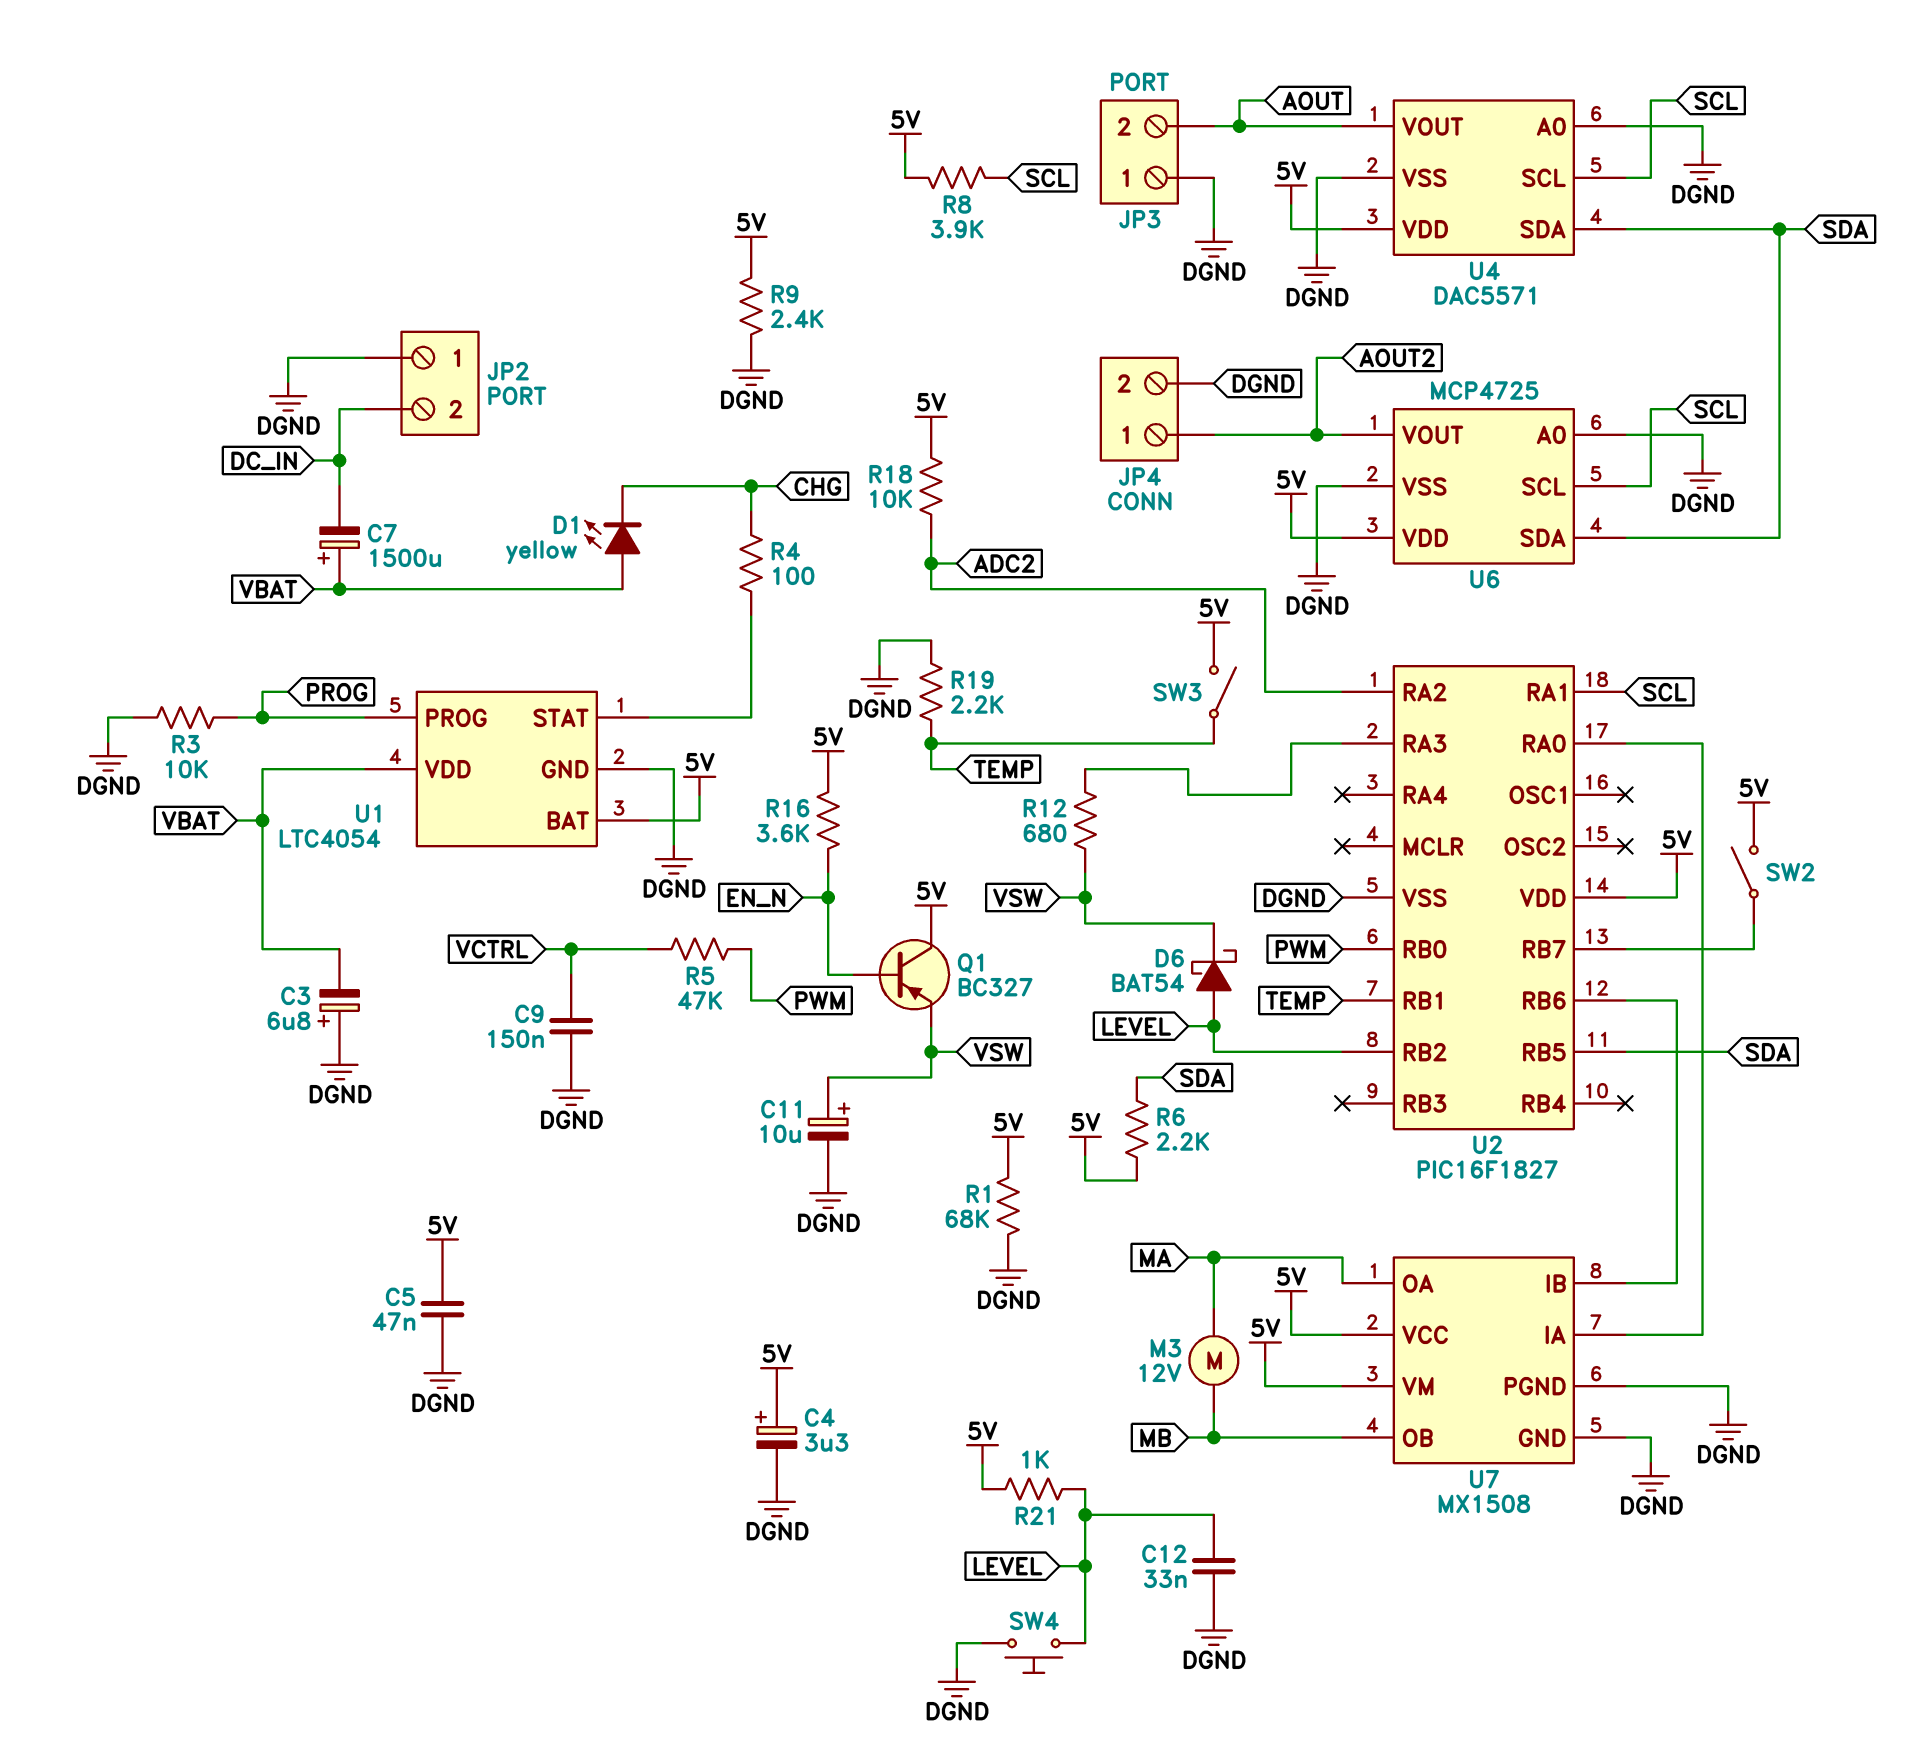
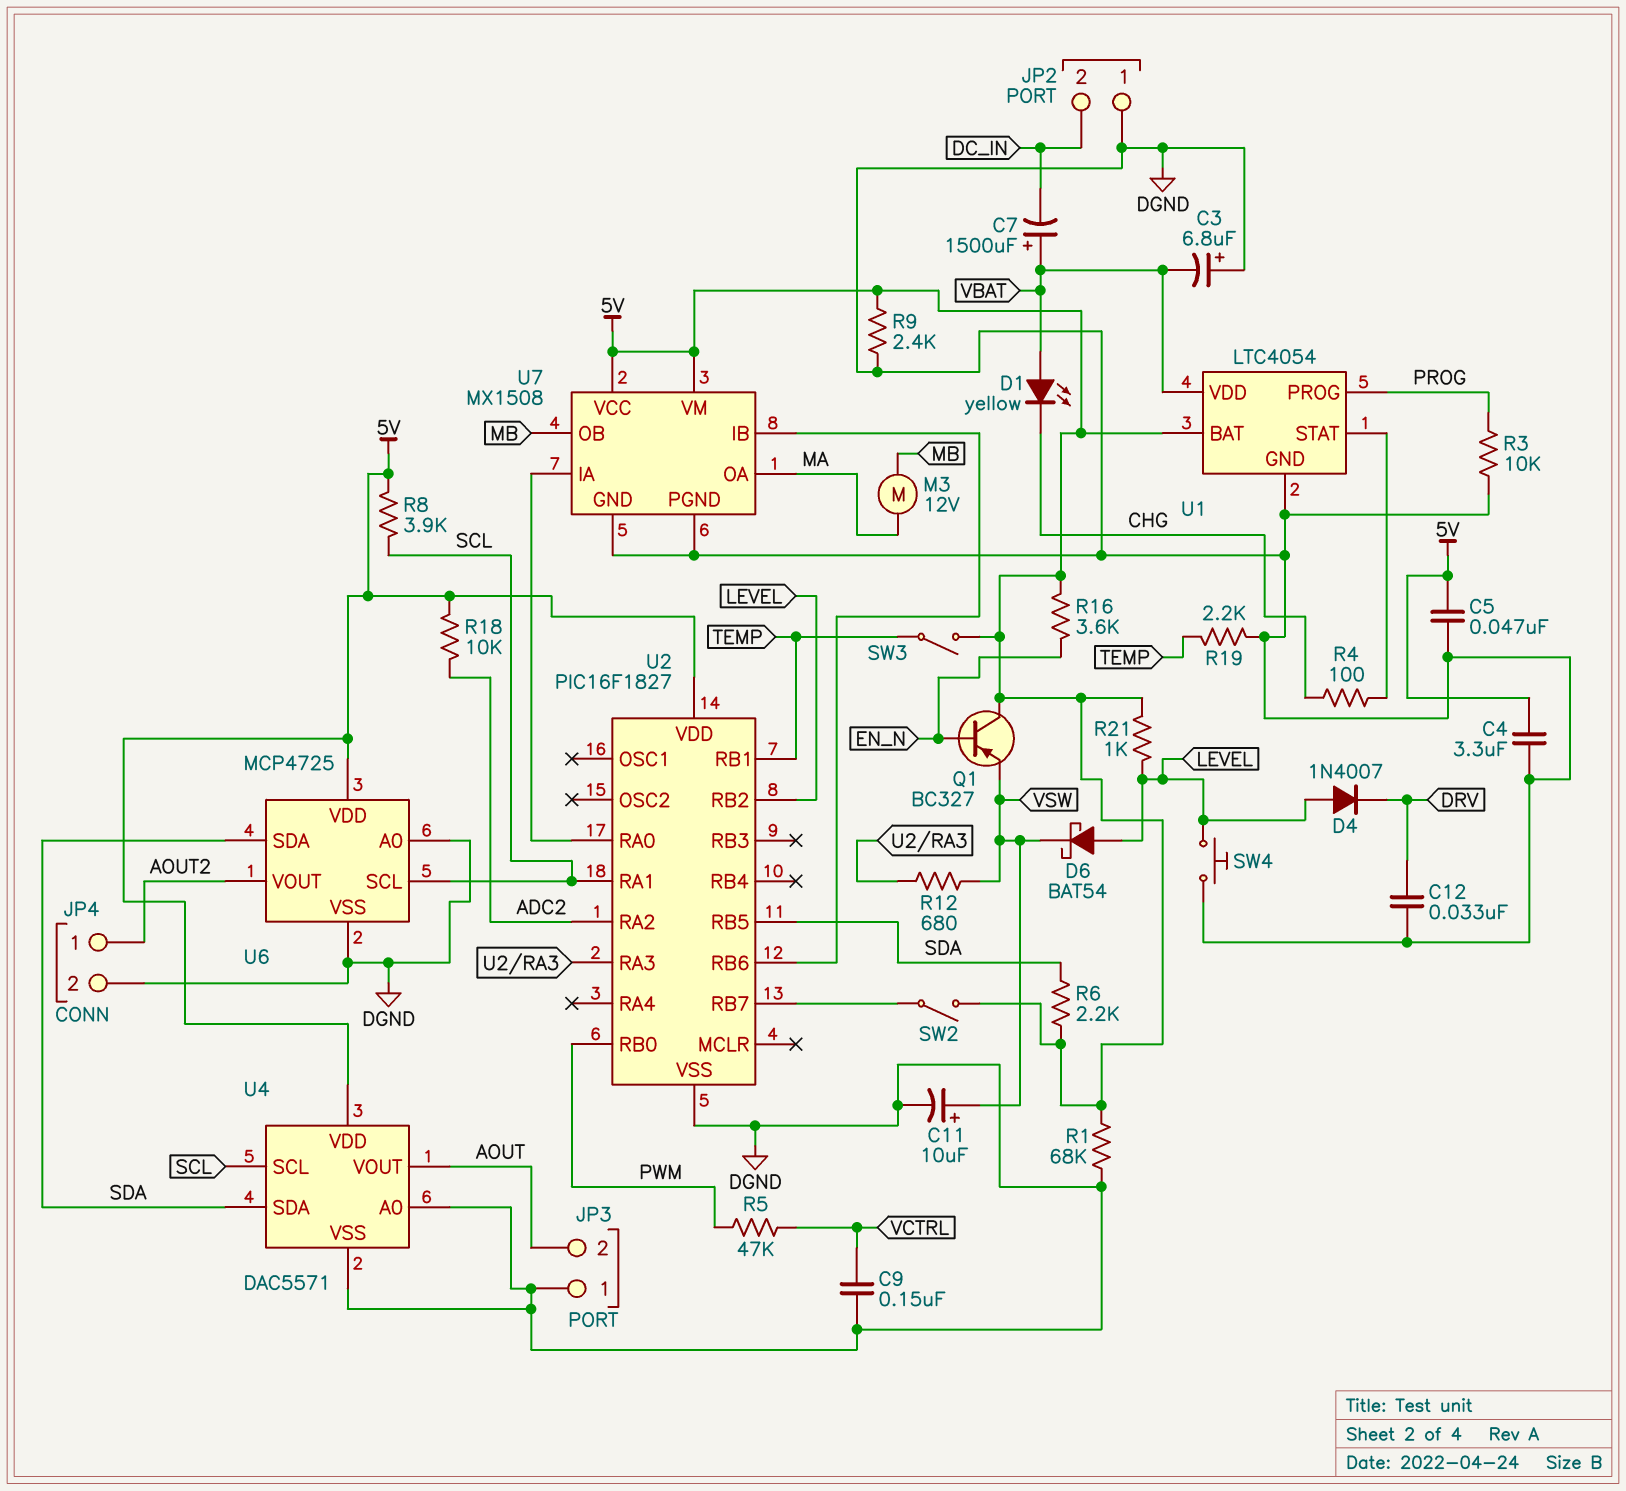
C4: 3.3uF (plus 5V, minus DGND) -> 3.3uF (5V, DGND)
C12: 33nF (DGND, LEVEL) -> 33nF (DGND, DRV)
D4: none -> diode 1N4007 (A LEVEL, K DRV)

